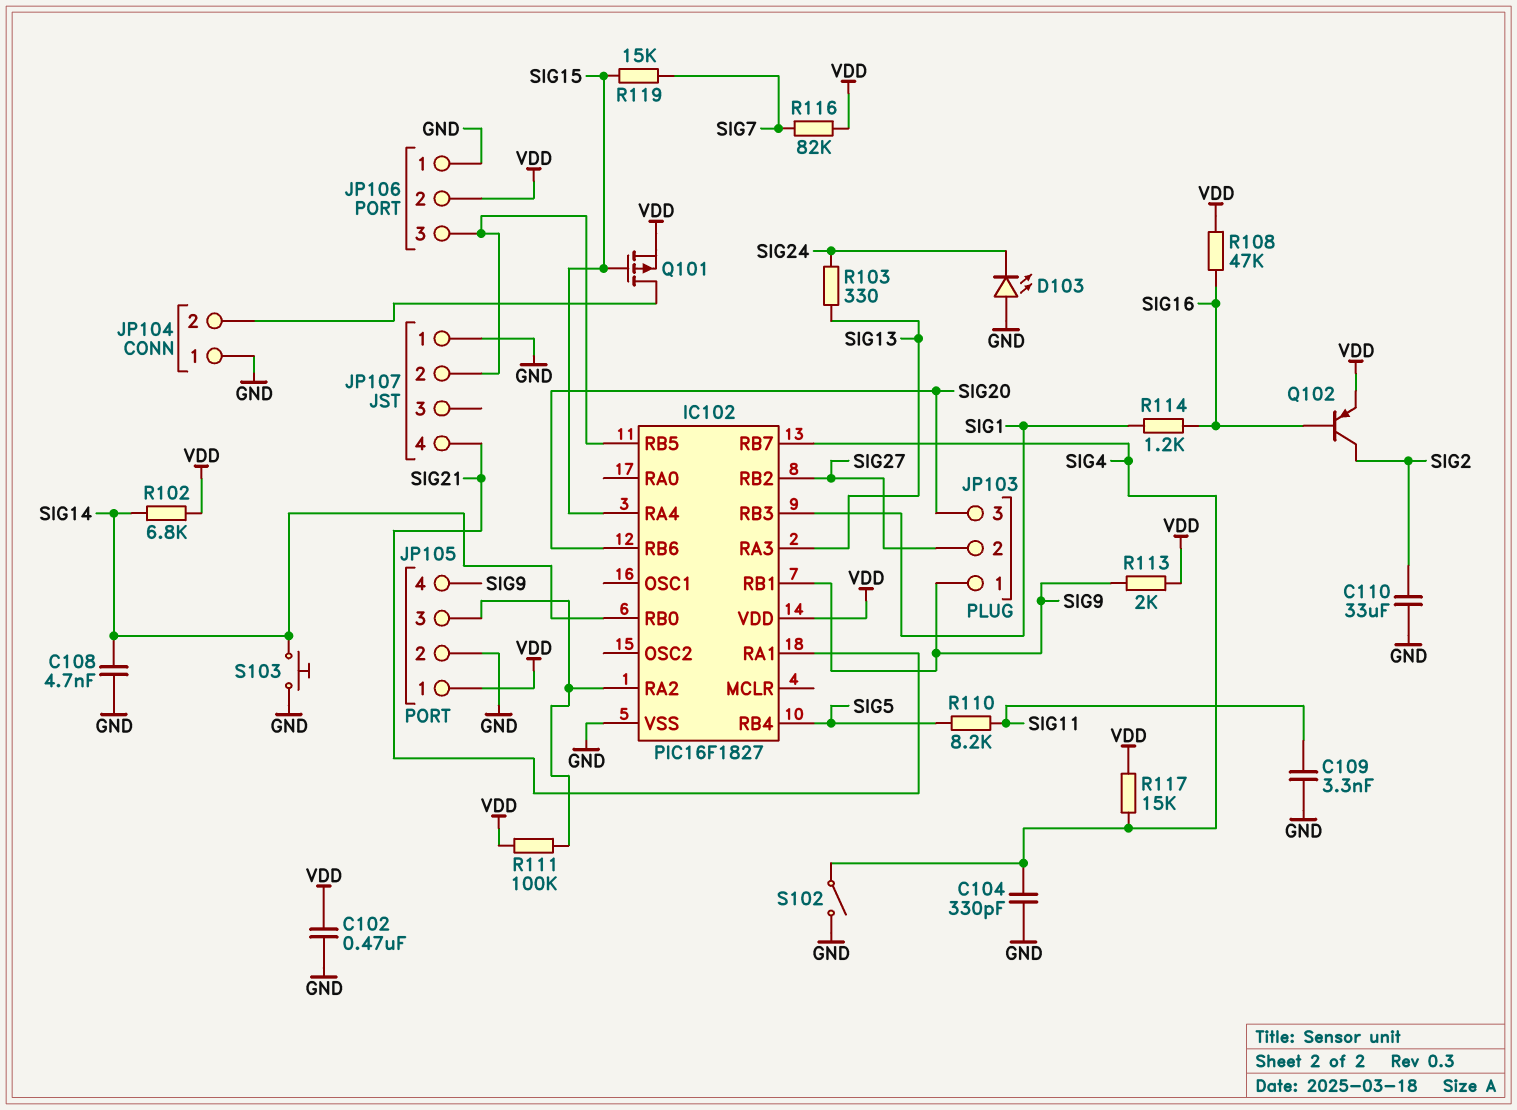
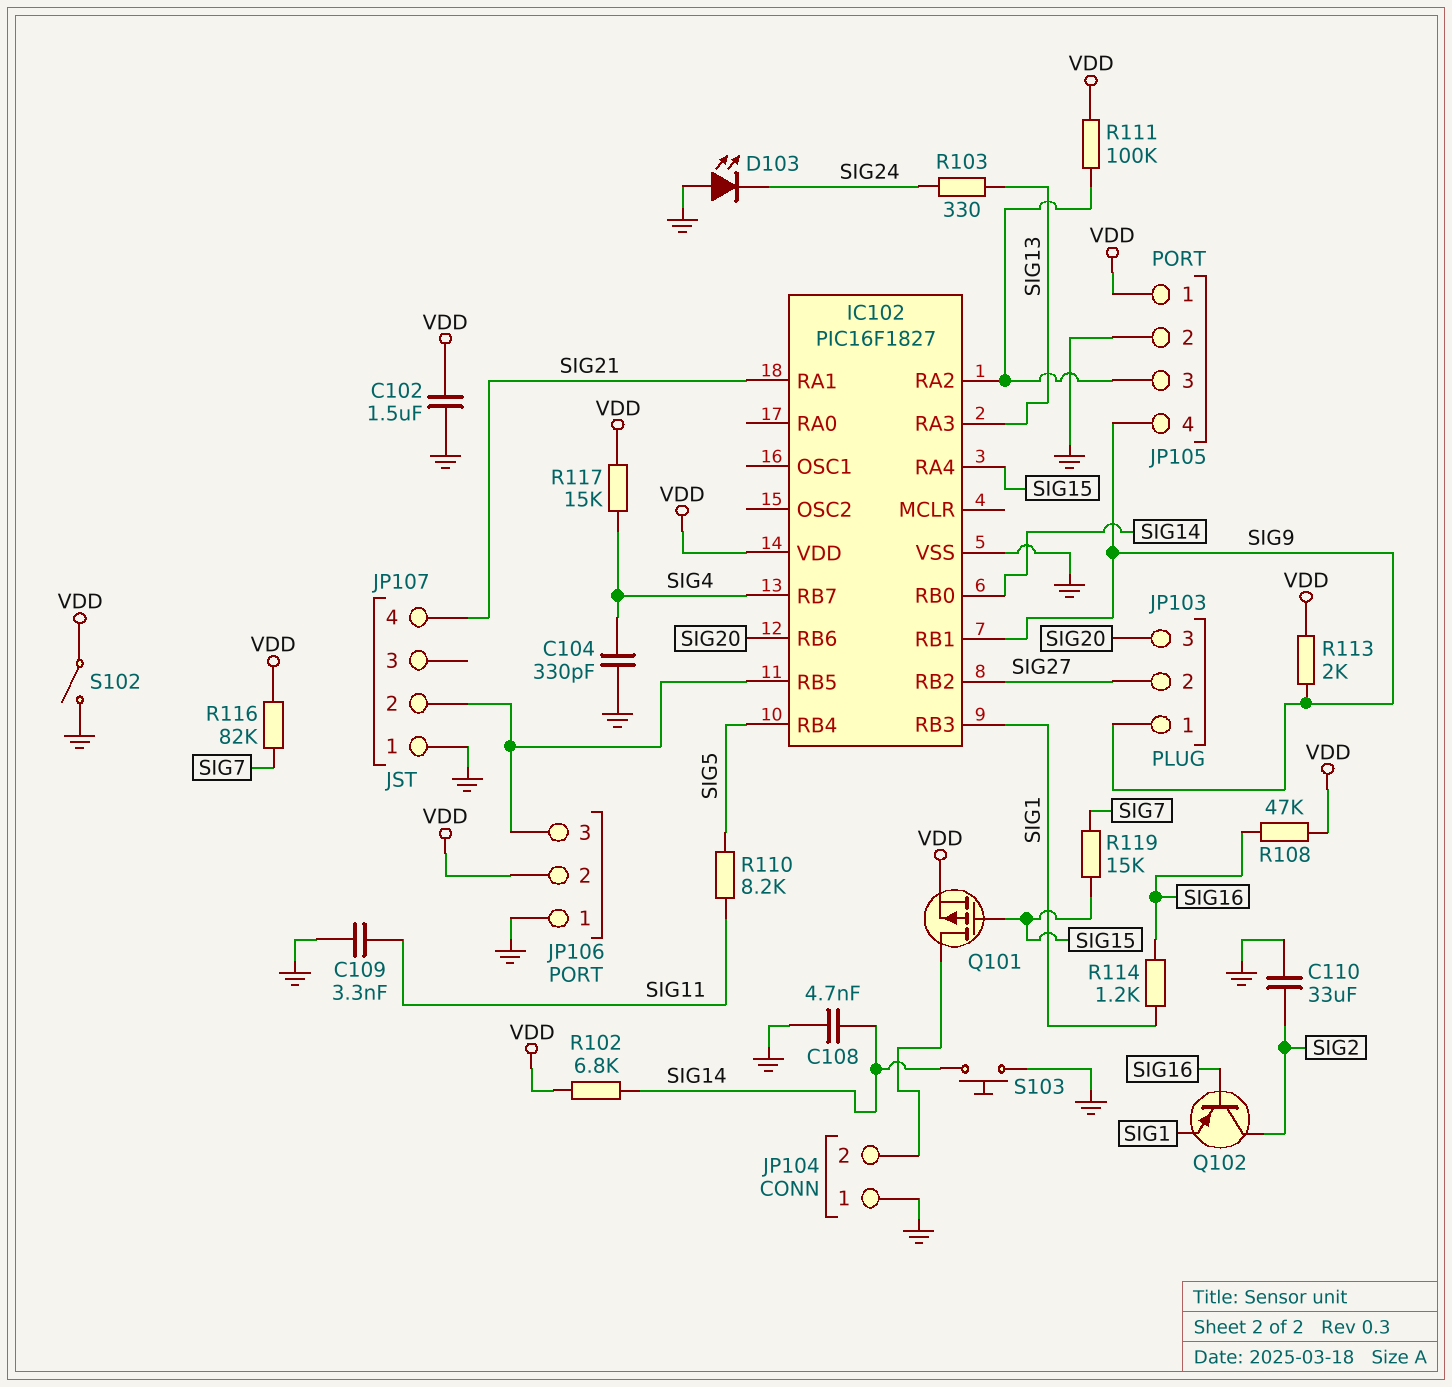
C102: 470nF (GND, VDD) -> 1.5uF (GND, VDD)
Q102: PNP (B SIG16, C SIG2, E VDD) -> PNP (B SIG16, C SIG2, E SIG1)
S102: switch (GND, SIG4) -> switch (GND, VDD)

